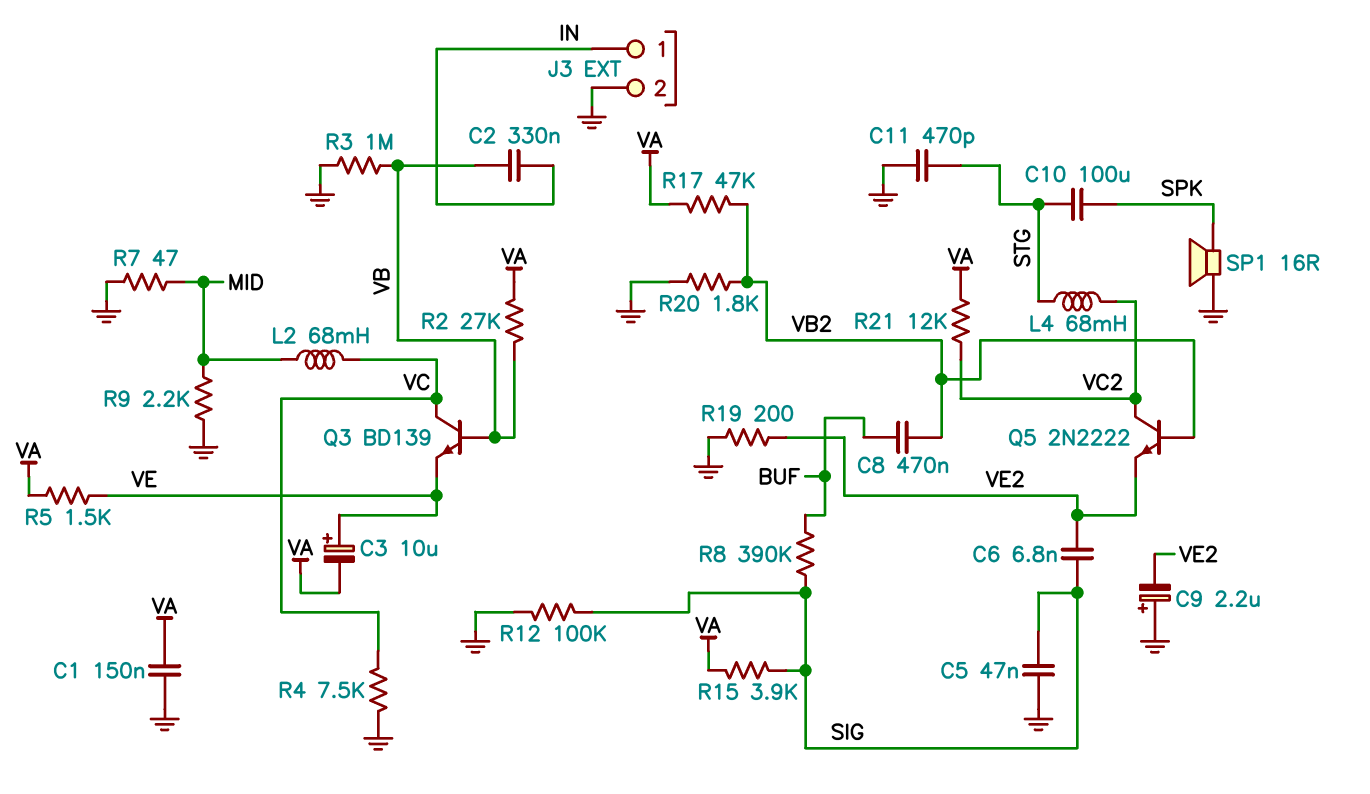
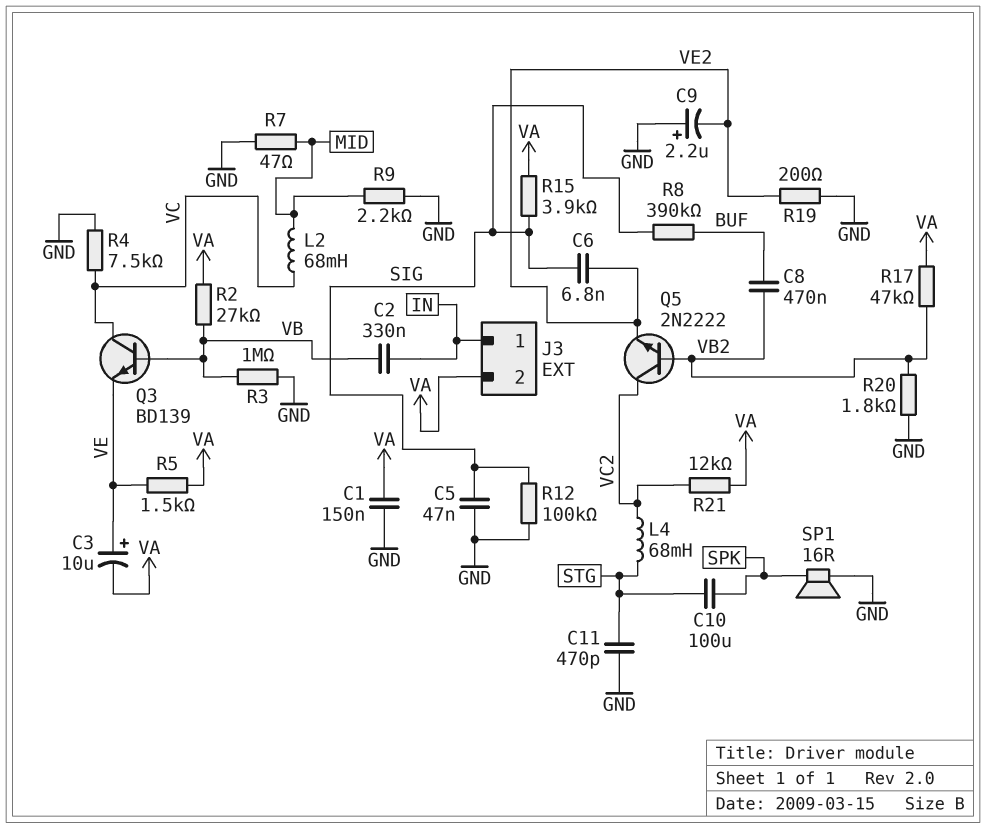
J3 pin 2: GND -> VA

